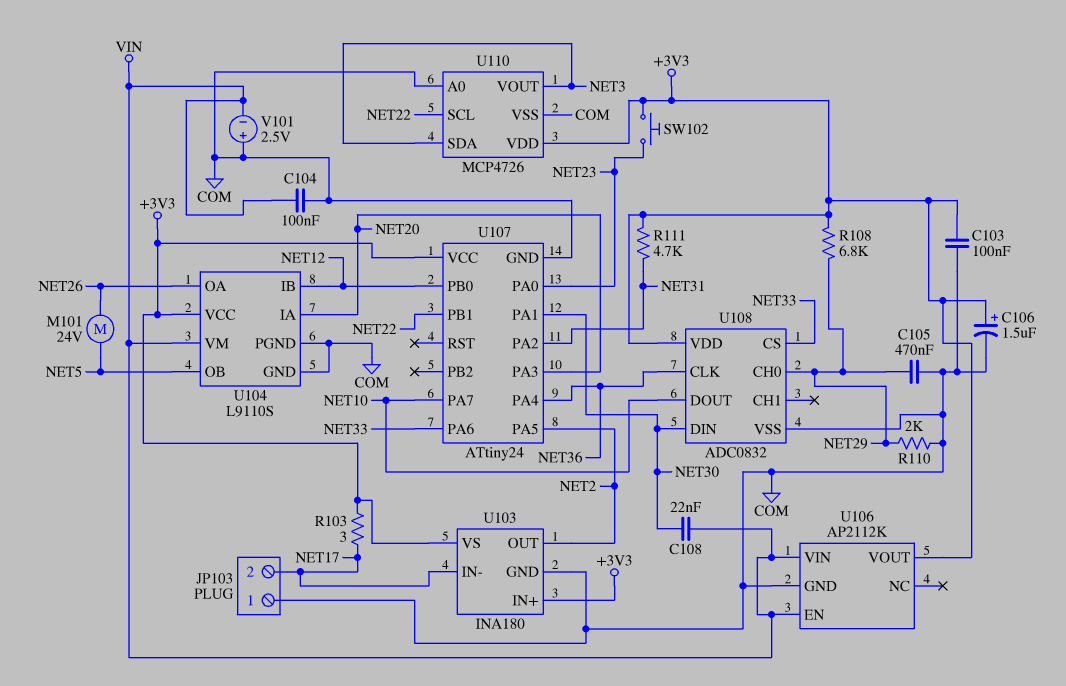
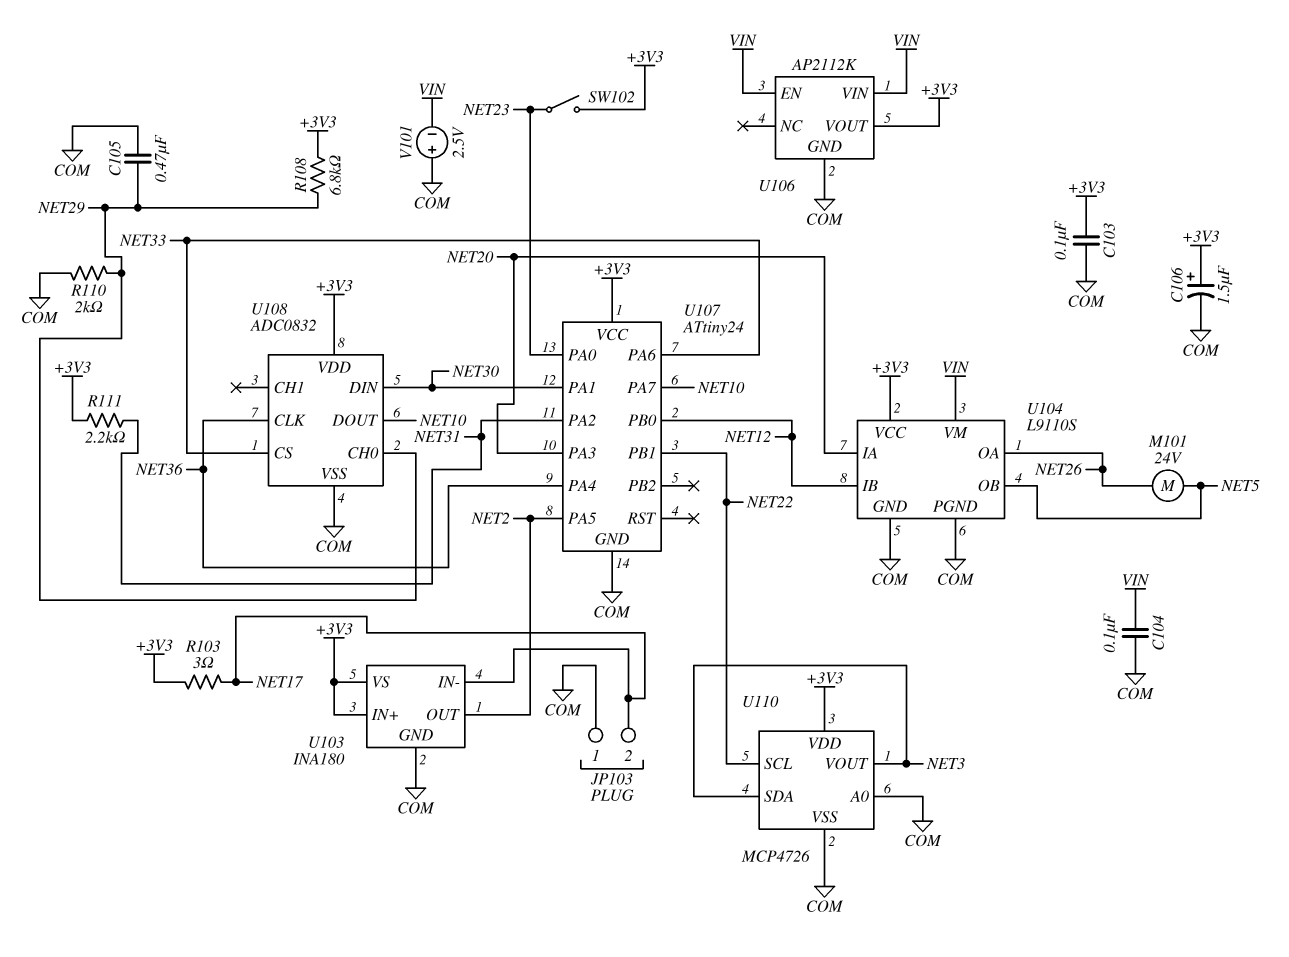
C108: 22nF (NET30, VIN) -> none
R111: 4.7k (+3V3, NET31) -> 2.2k (+3V3, NET31)
SW102: button (+3V3, NET23) -> switch (+3V3, NET23)

